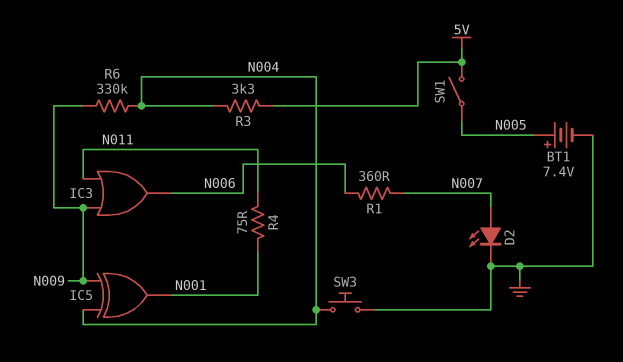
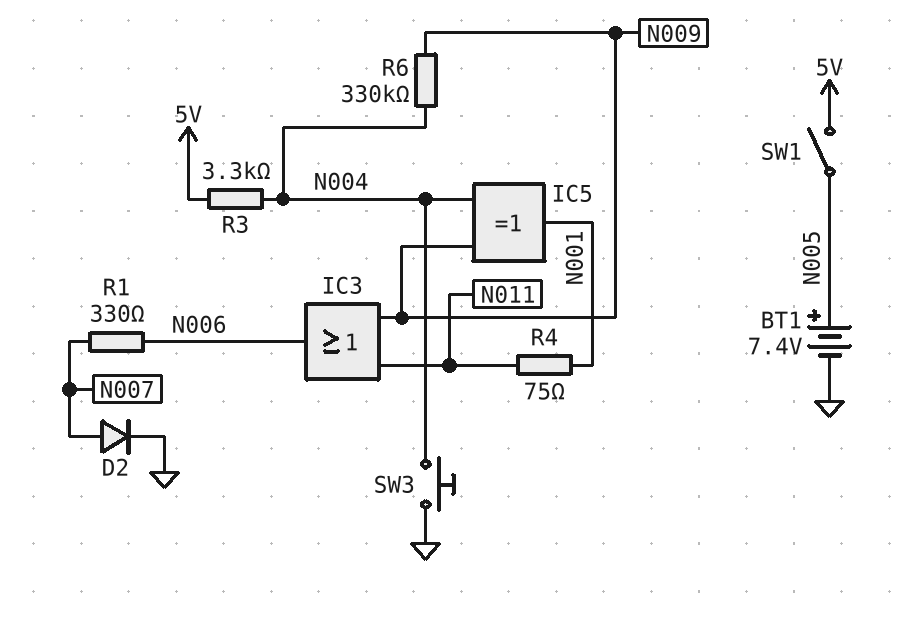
D2: LED (A N007, K GND) -> diode (A N007, K GND)
R1: 360 (N006, N007) -> 330 (N006, N007)

